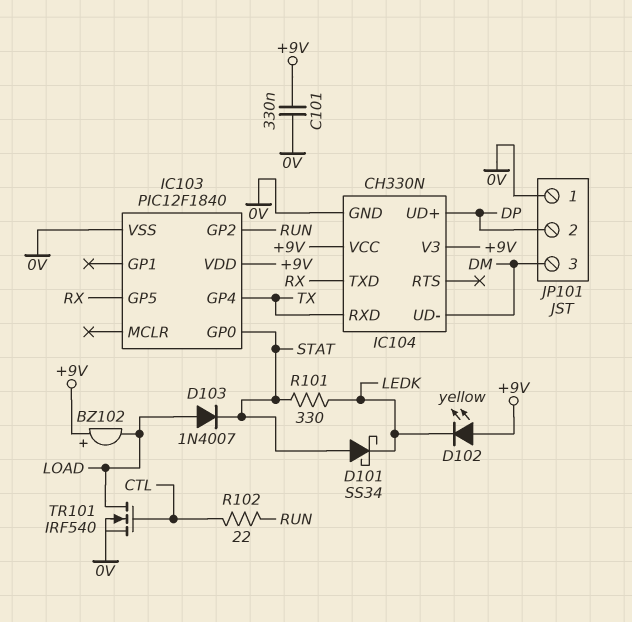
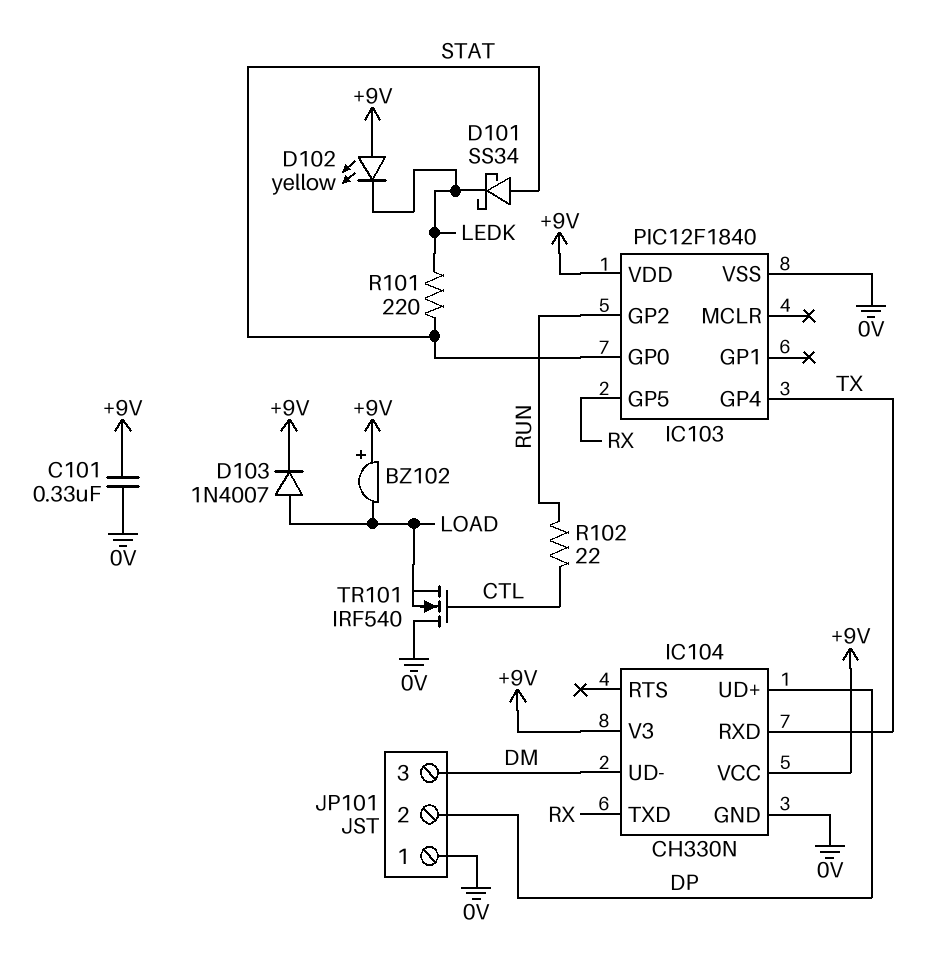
D103: diode 1N4007 (A LOAD, K STAT) -> diode 1N4007 (A LOAD, K +9V)
R101: 330 (LEDK, STAT) -> 220 (LEDK, STAT)
TR101: NMOS IRF540 (G CTL, D LOAD, S 0V) -> NMOS IRF540 (G CTL, D 0V, S LOAD)

